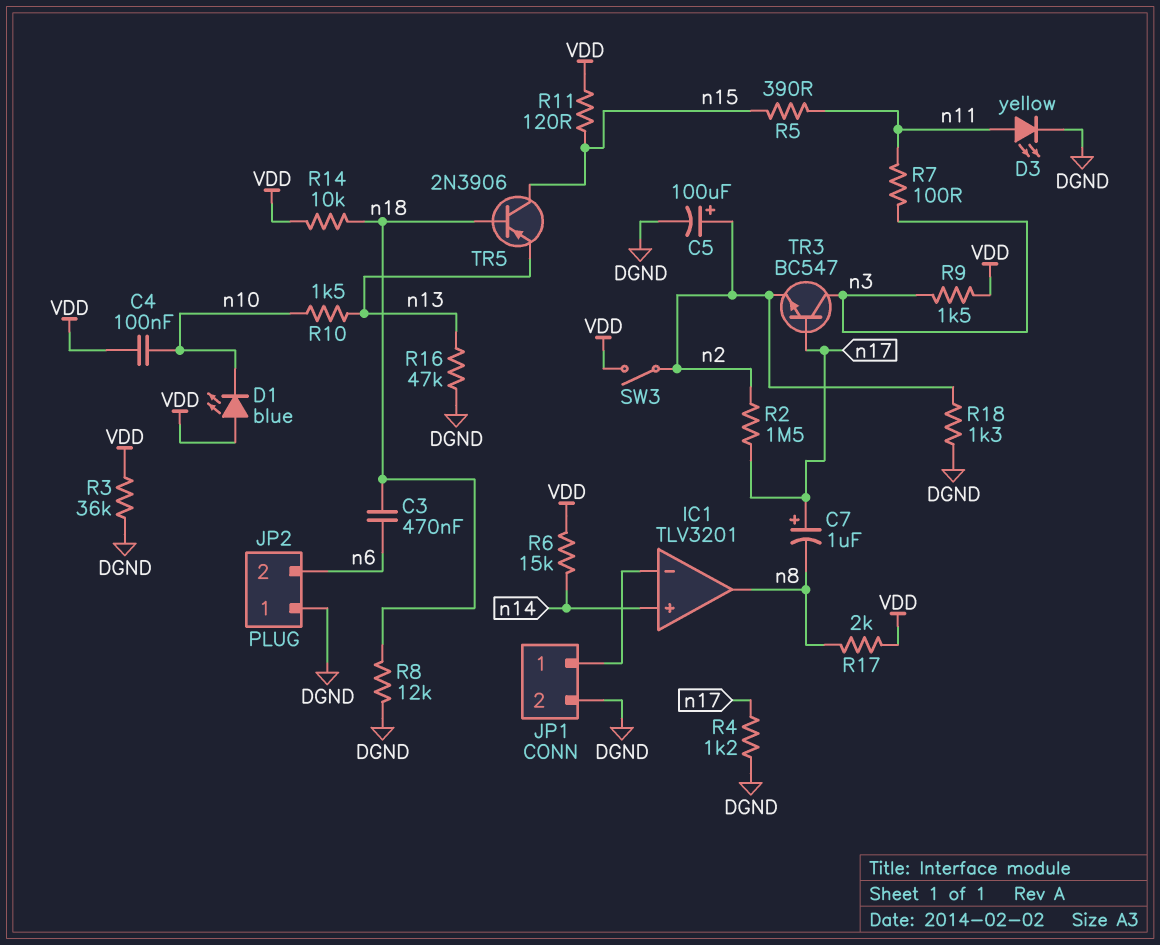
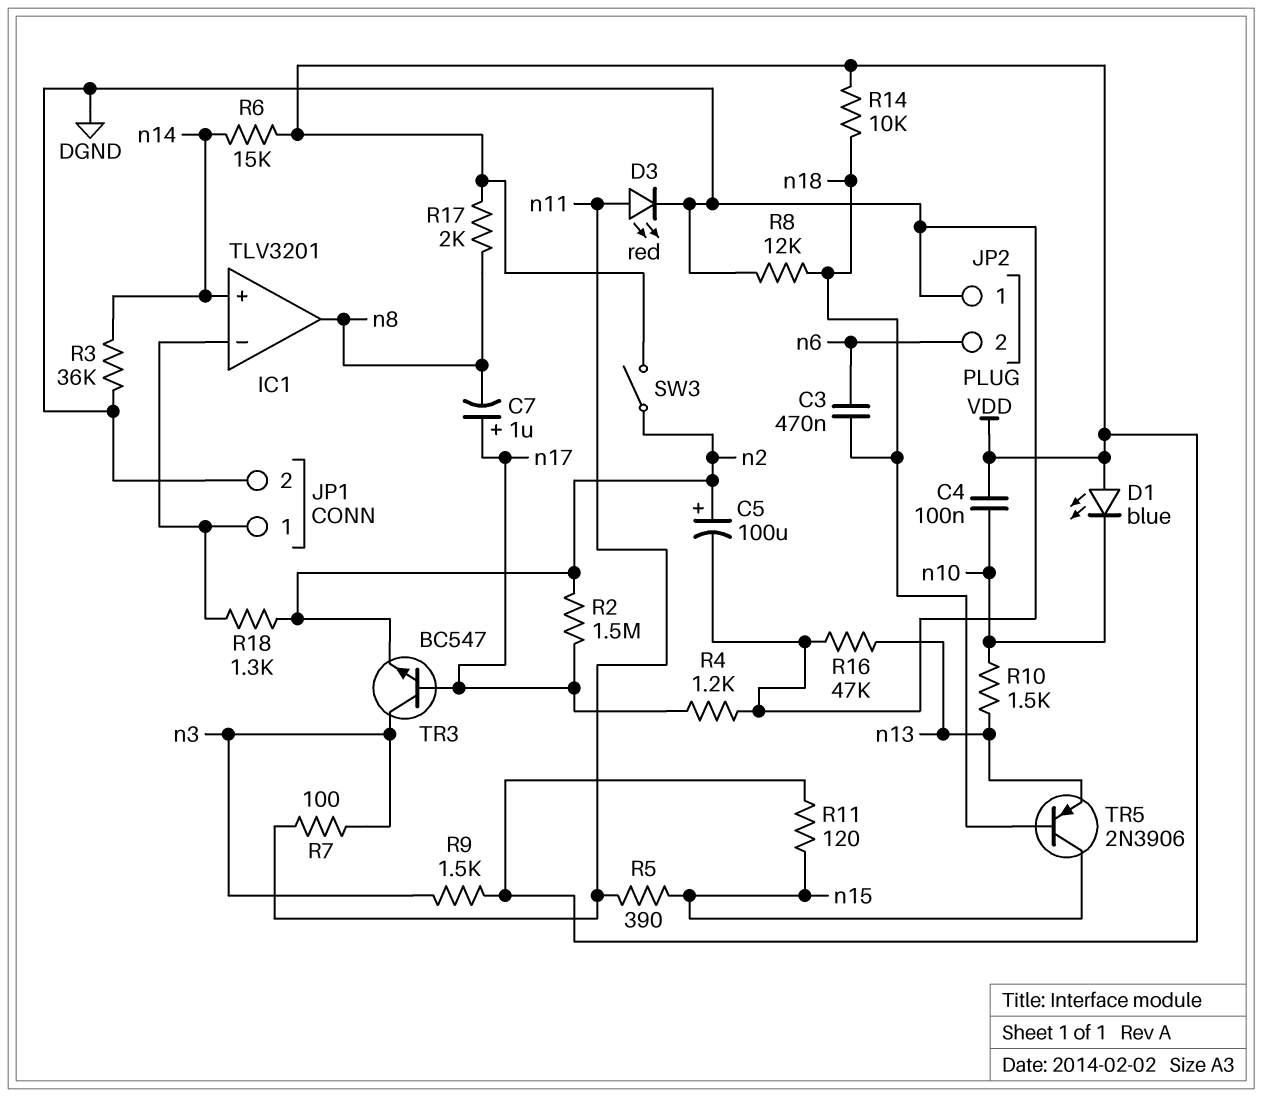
D3: LED yellow (A n11, K DGND) -> LED red (A n11, K DGND)
R3: 36k (DGND, VDD) -> 36k (DGND, n14)
R18: 1.3k (DGND, n2) -> 1.3k (IC1/in-, n2)

